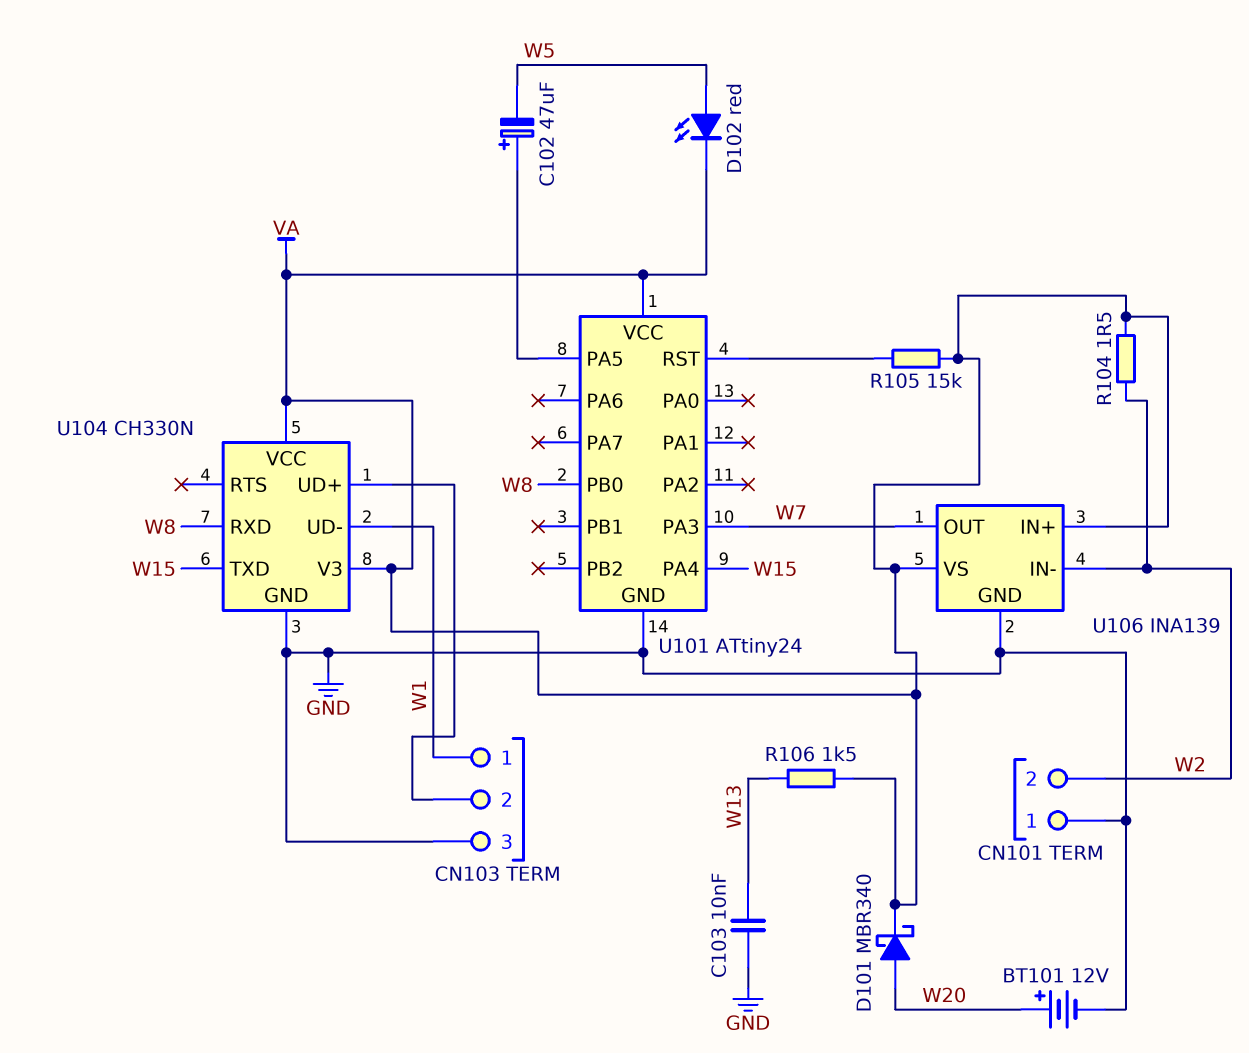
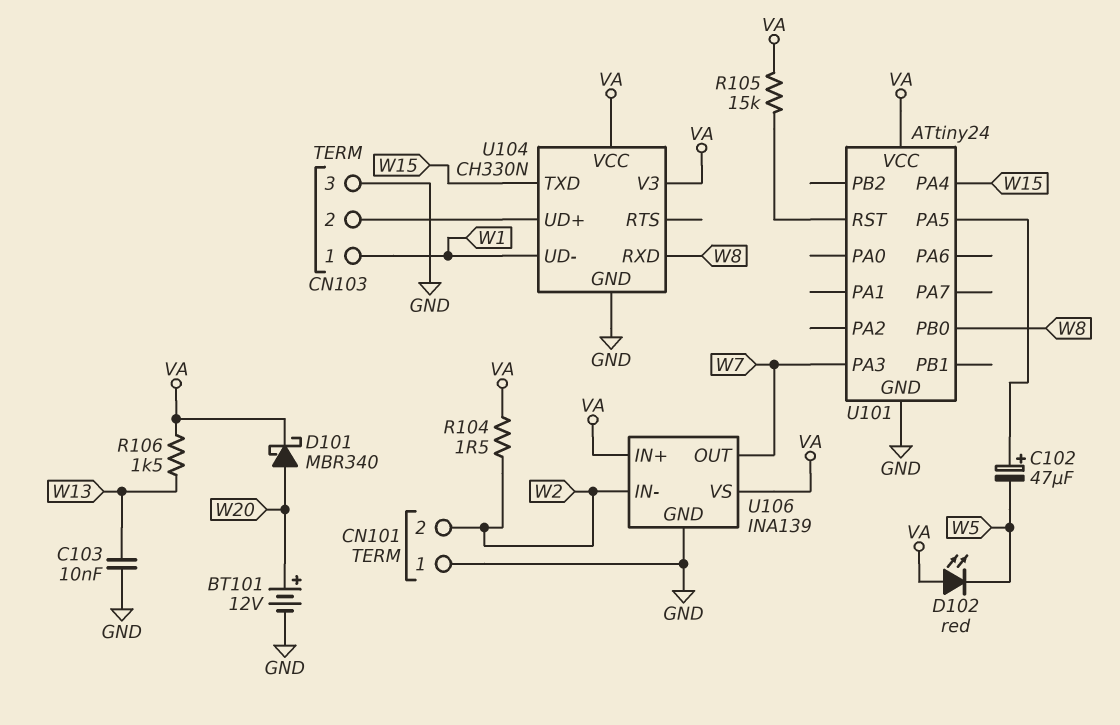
D102: LED red (A W5, K VA) -> LED red (A VA, K W5)

